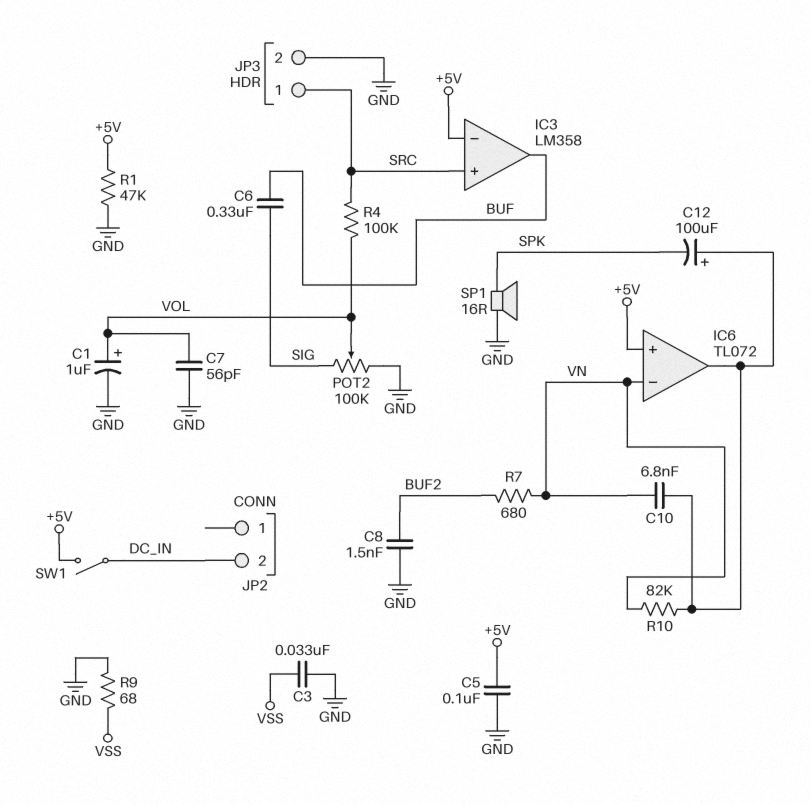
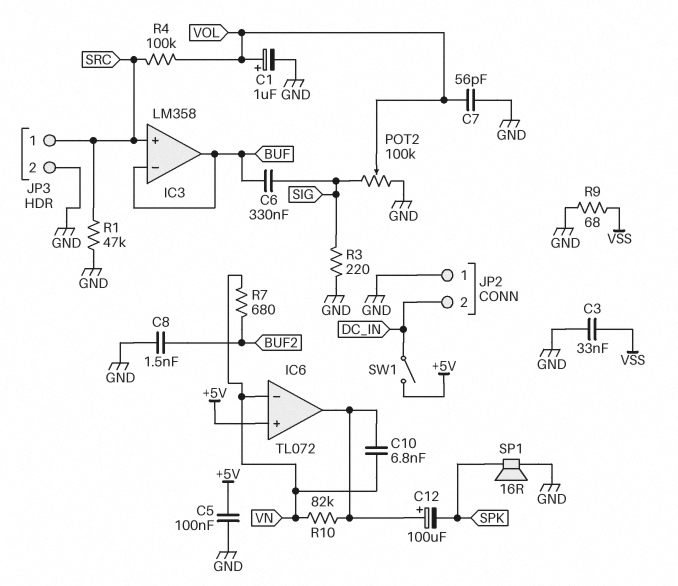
IC3 pin in-: +5V -> BUF
JP2 pin 1: none -> GND
R1: 47k (+5V, GND) -> 47k (GND, SRC)
R3: none -> 220 (GND, SIG)

